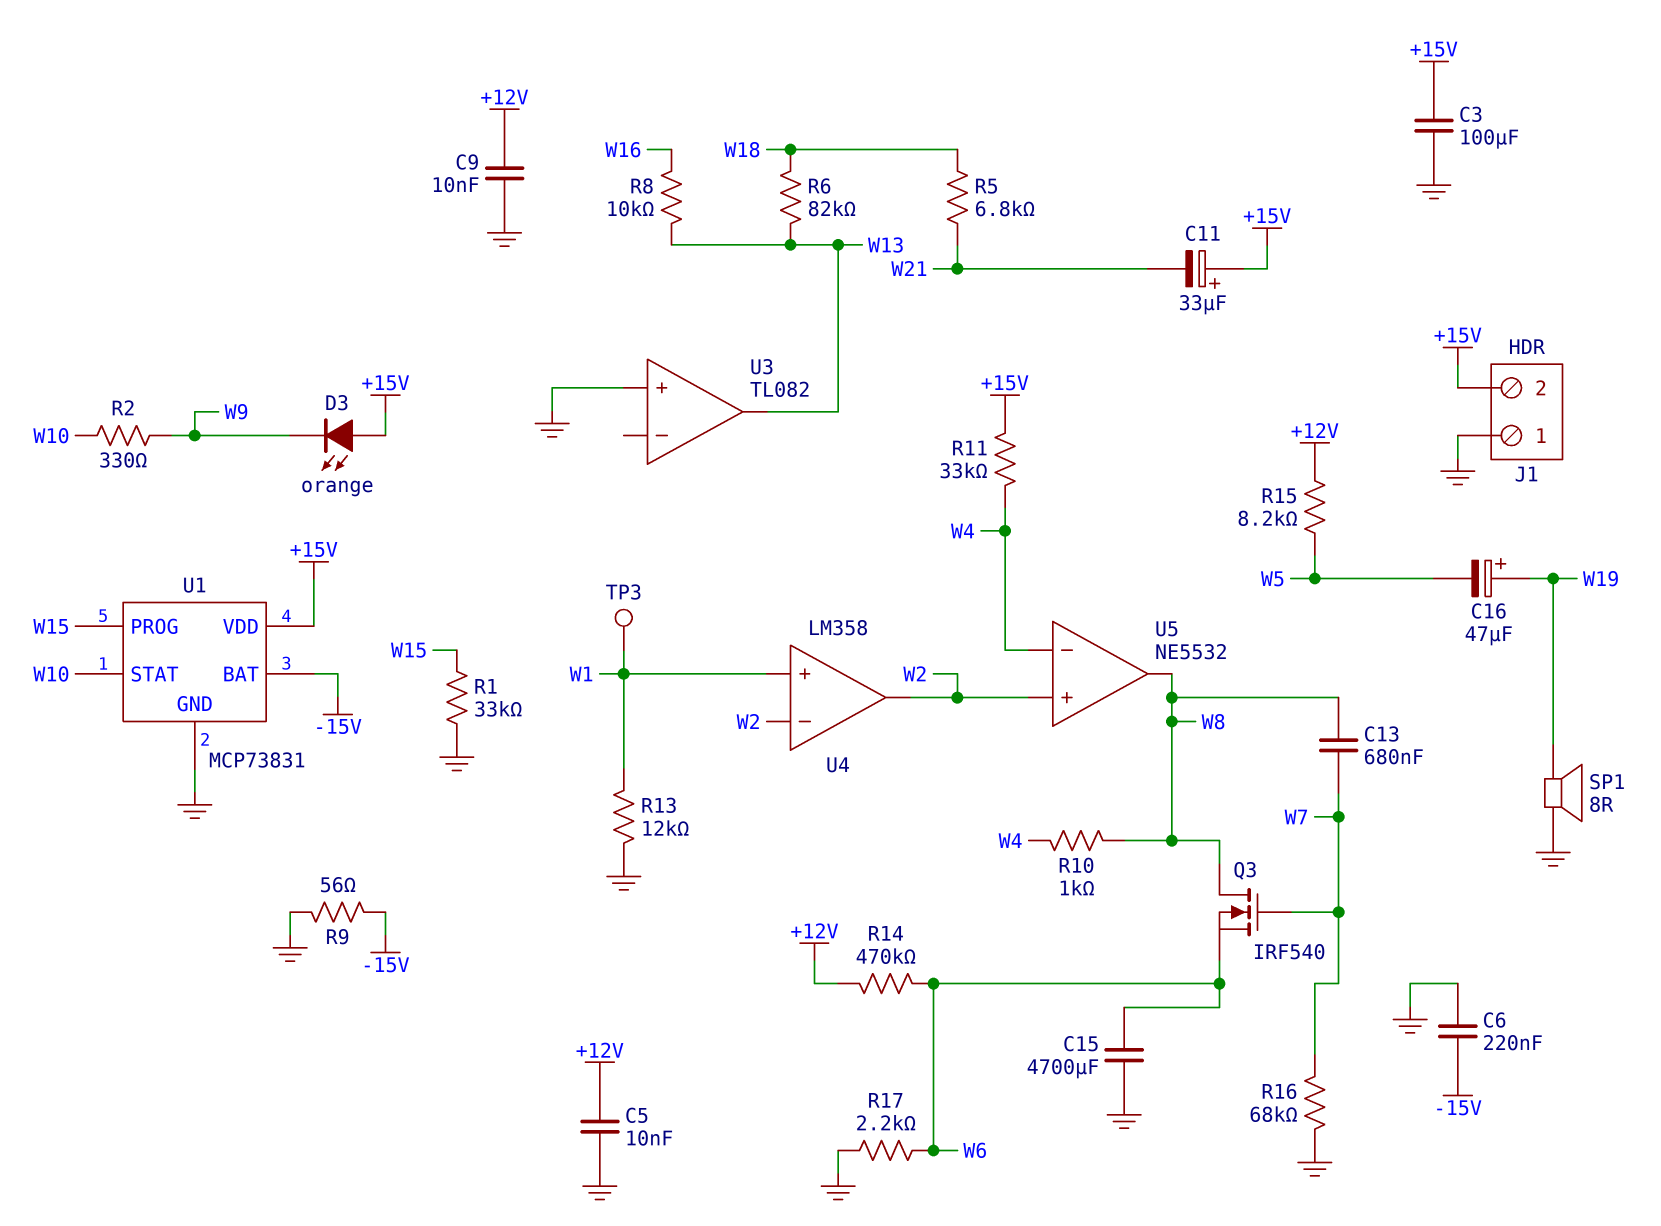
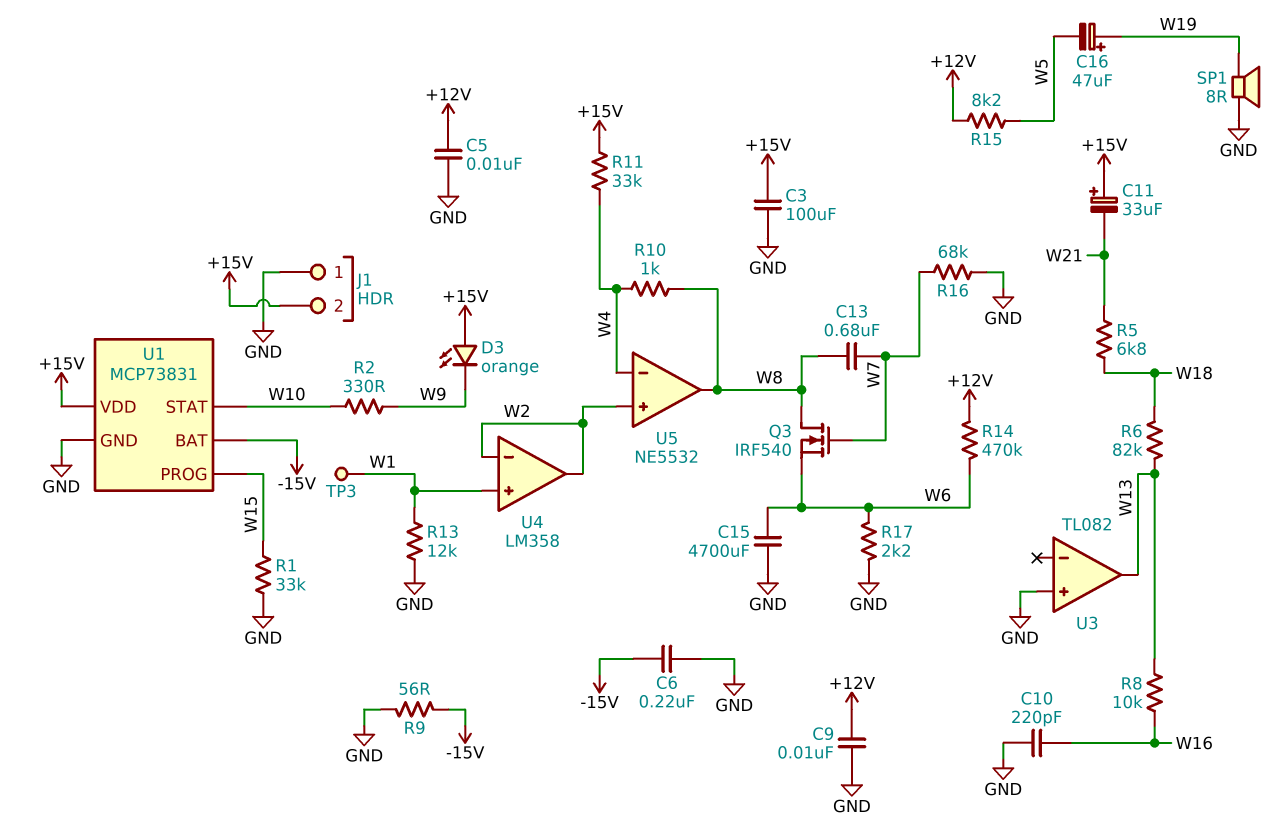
C10: none -> 220pF (GND, W16)

